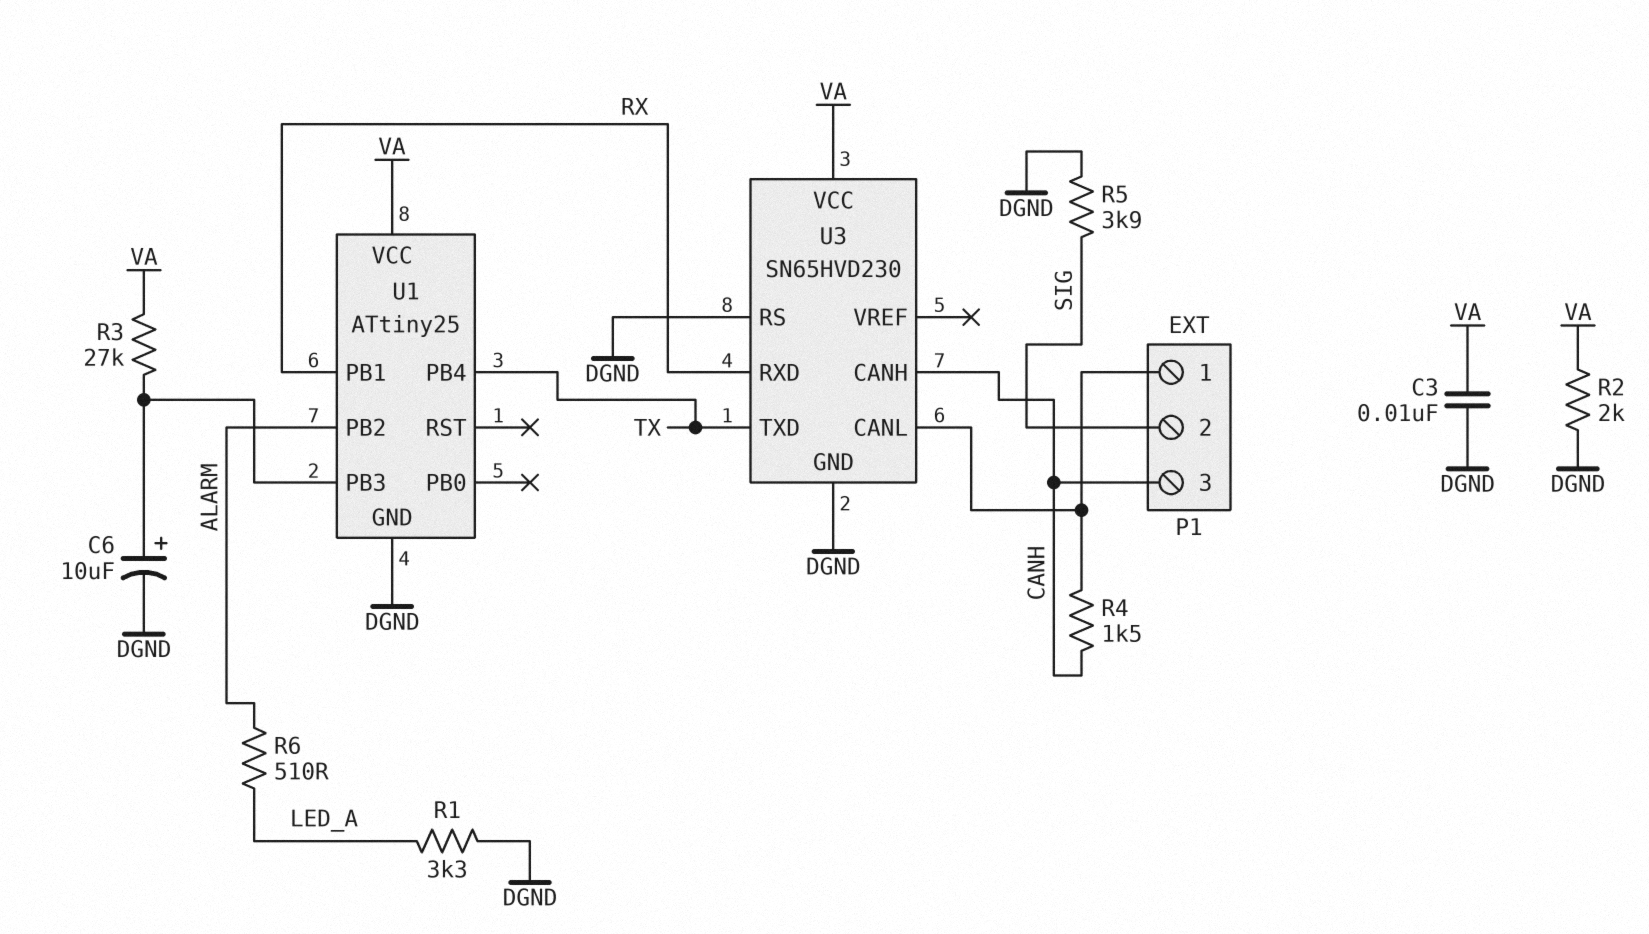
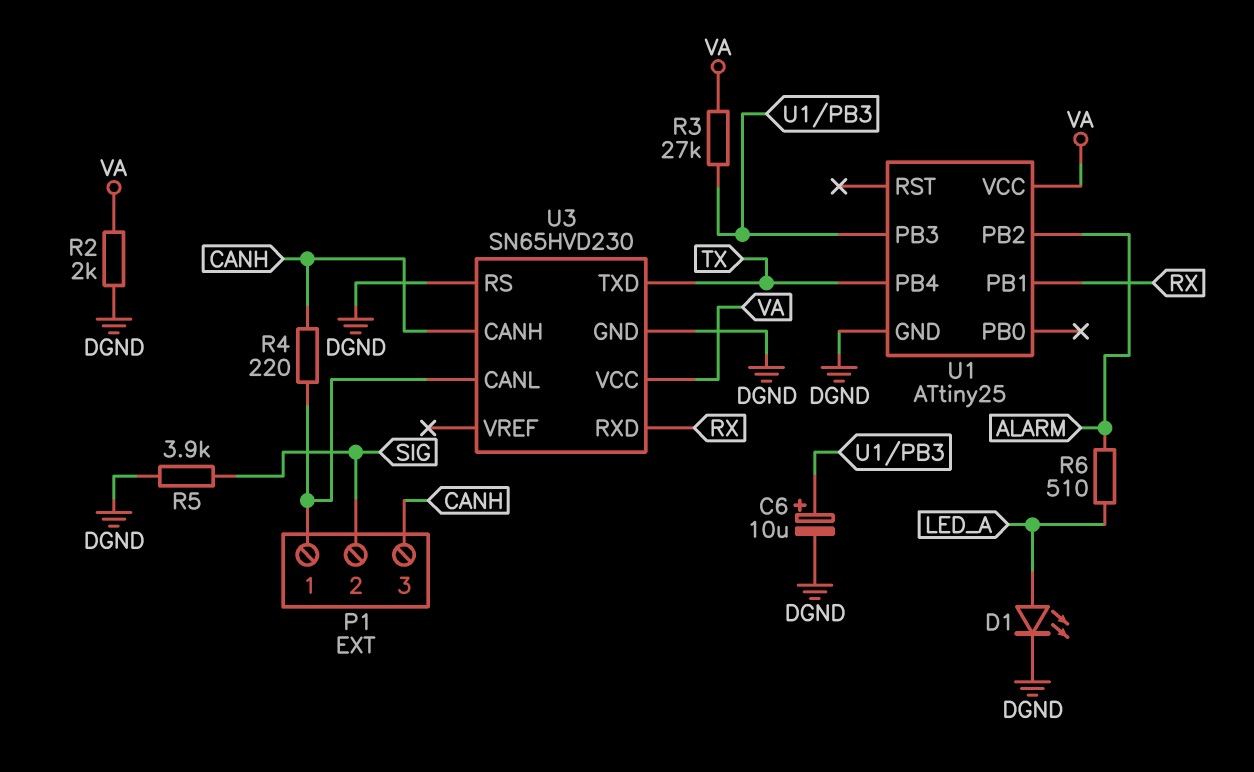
C3: 10nF (DGND, VA) -> none
D1: none -> LED (A LED_A, K DGND)
R1: 3.3k (DGND, LED_A) -> none
R4: 1.5k (CANH, P1/1) -> 220 (CANH, P1/1)

